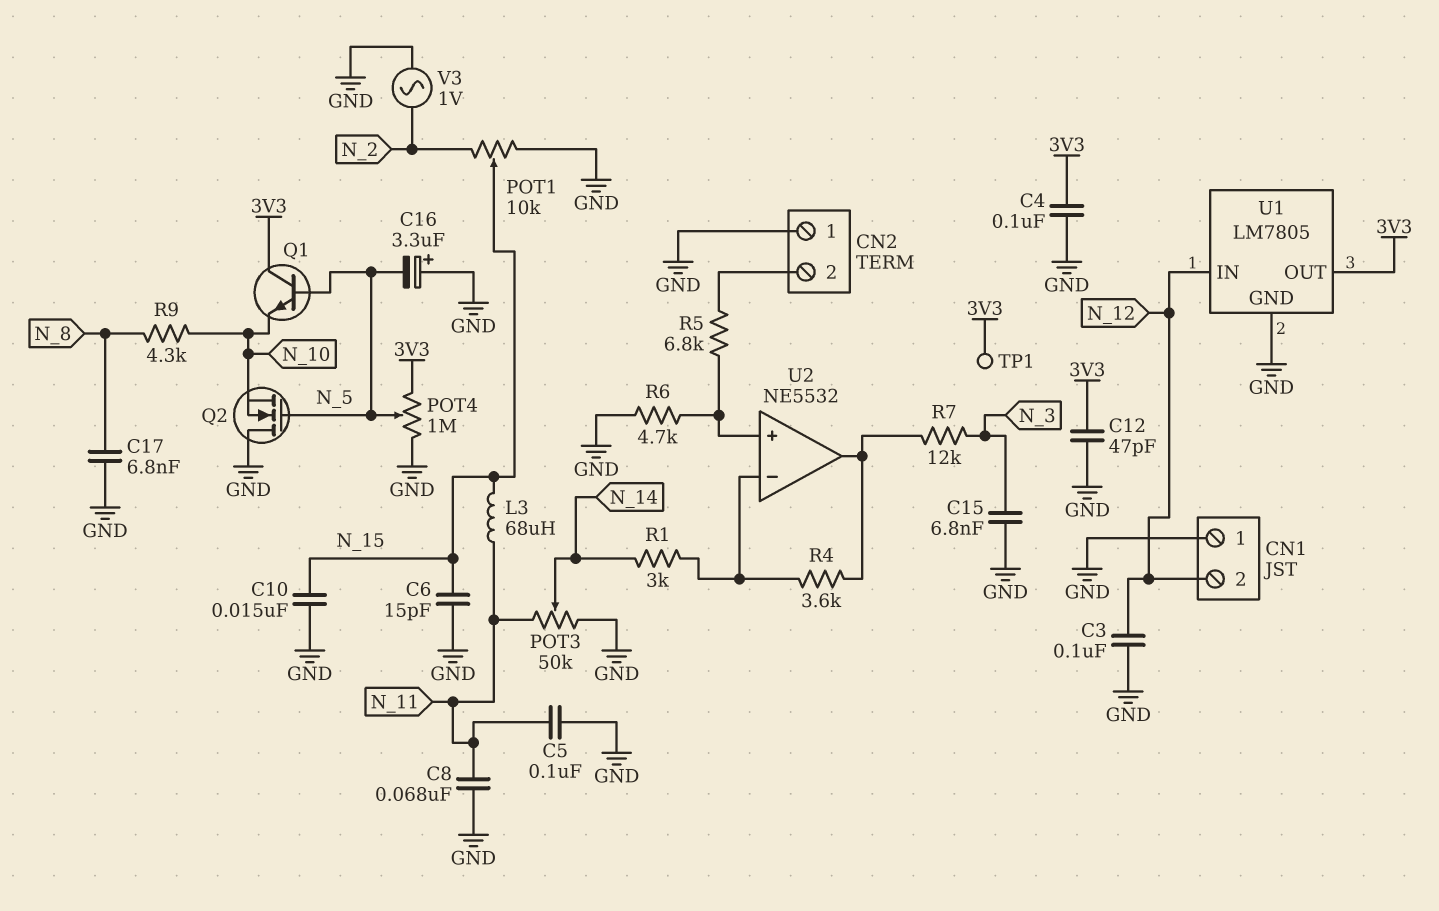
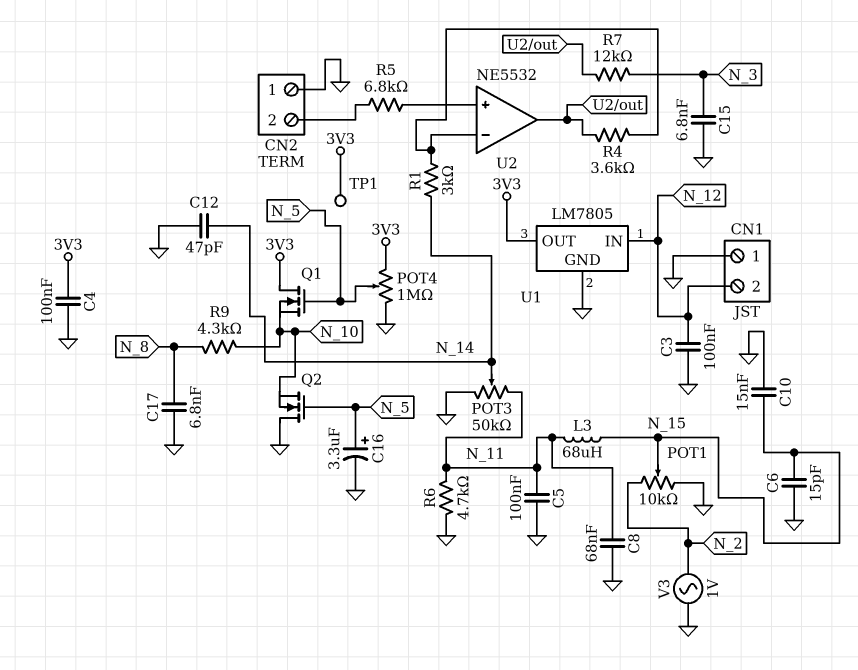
C12: 47pF (3V3, GND) -> 47pF (GND, N_14)
C16: 3.3uF (plus GND, minus N_5) -> 3.3uF (plus N_5, minus GND)
Q1: NPN (B N_5, C 3V3, E N_10) -> NMOS (G N_5, D 3V3, S N_10)
R6: 4.7k (GND, U2/in+) -> 4.7k (GND, N_11)

